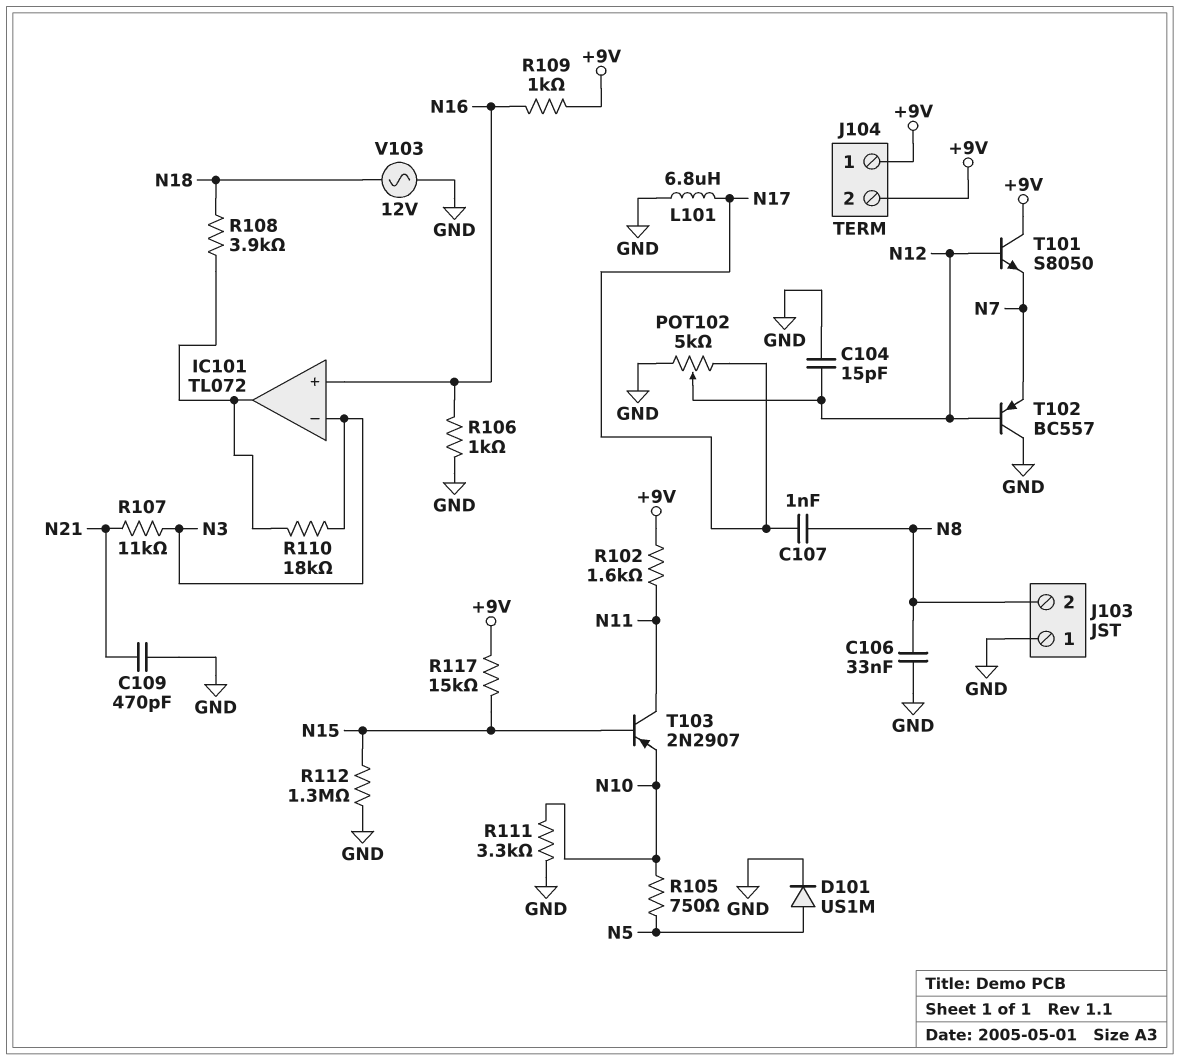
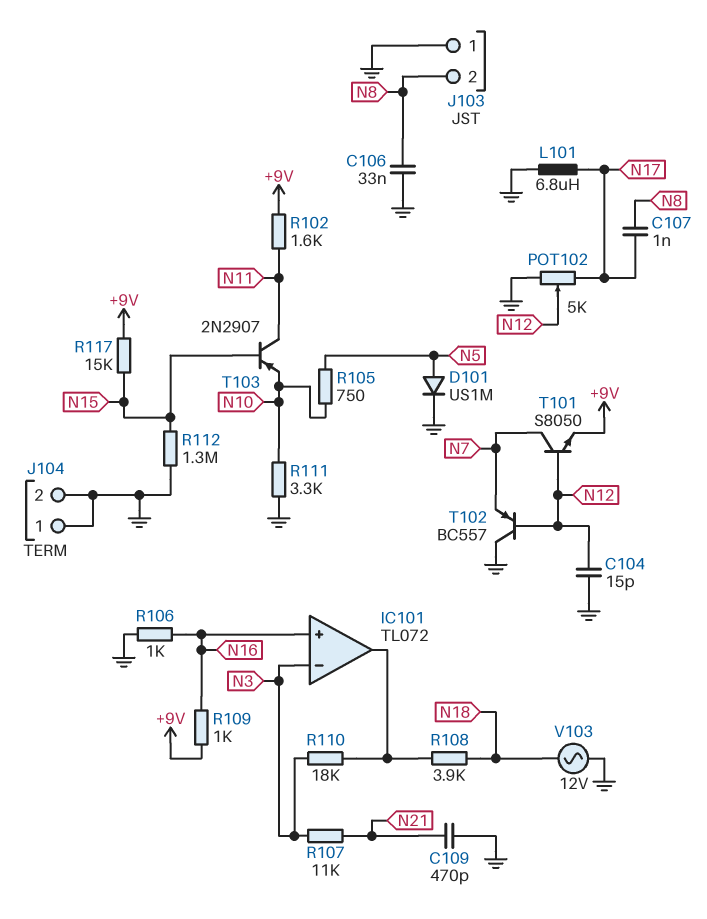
J104 pin 1: +9V -> GND
J104 pin 2: +9V -> GND
T101: NPN S8050 (B N12, C +9V, E N7) -> NPN S8050 (B N12, C N7, E +9V)

